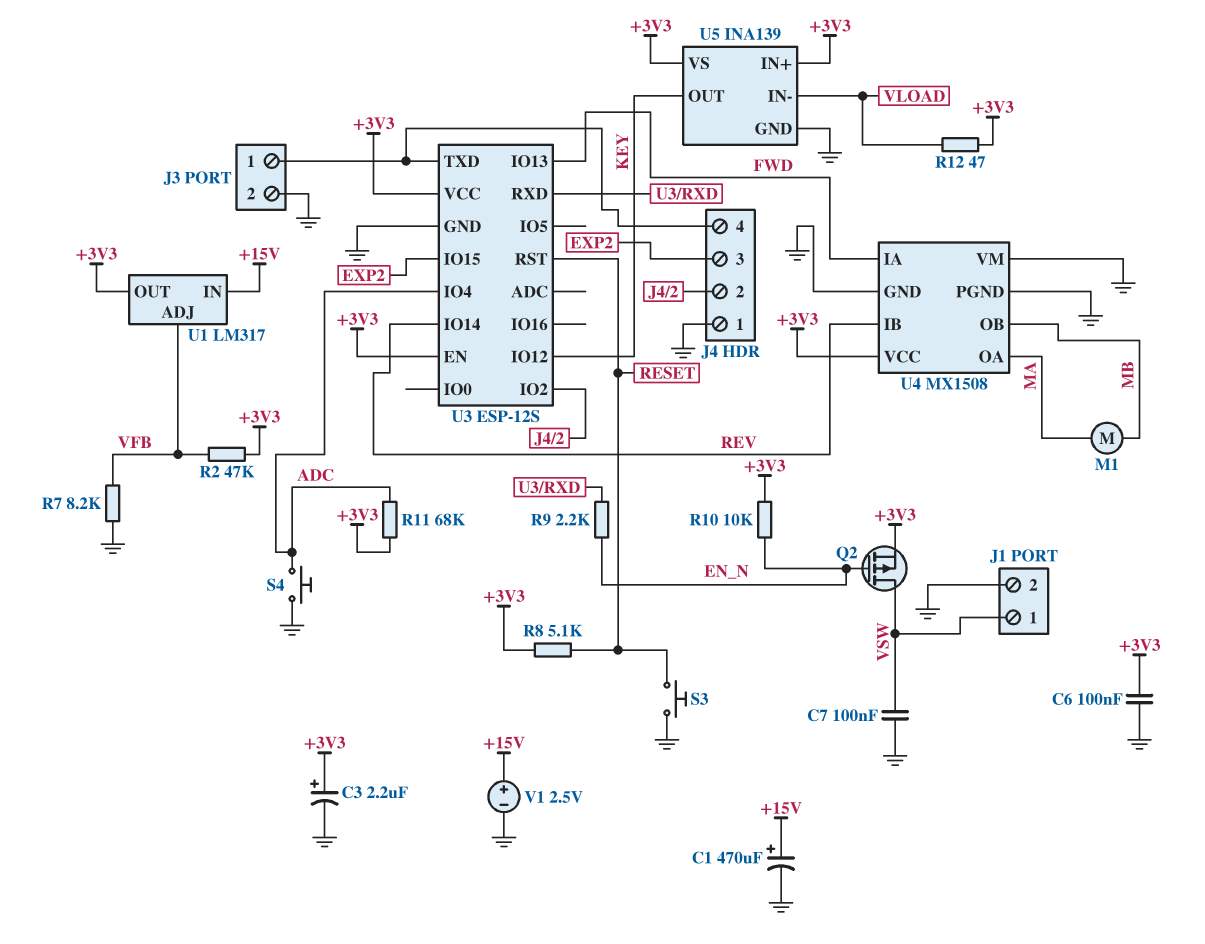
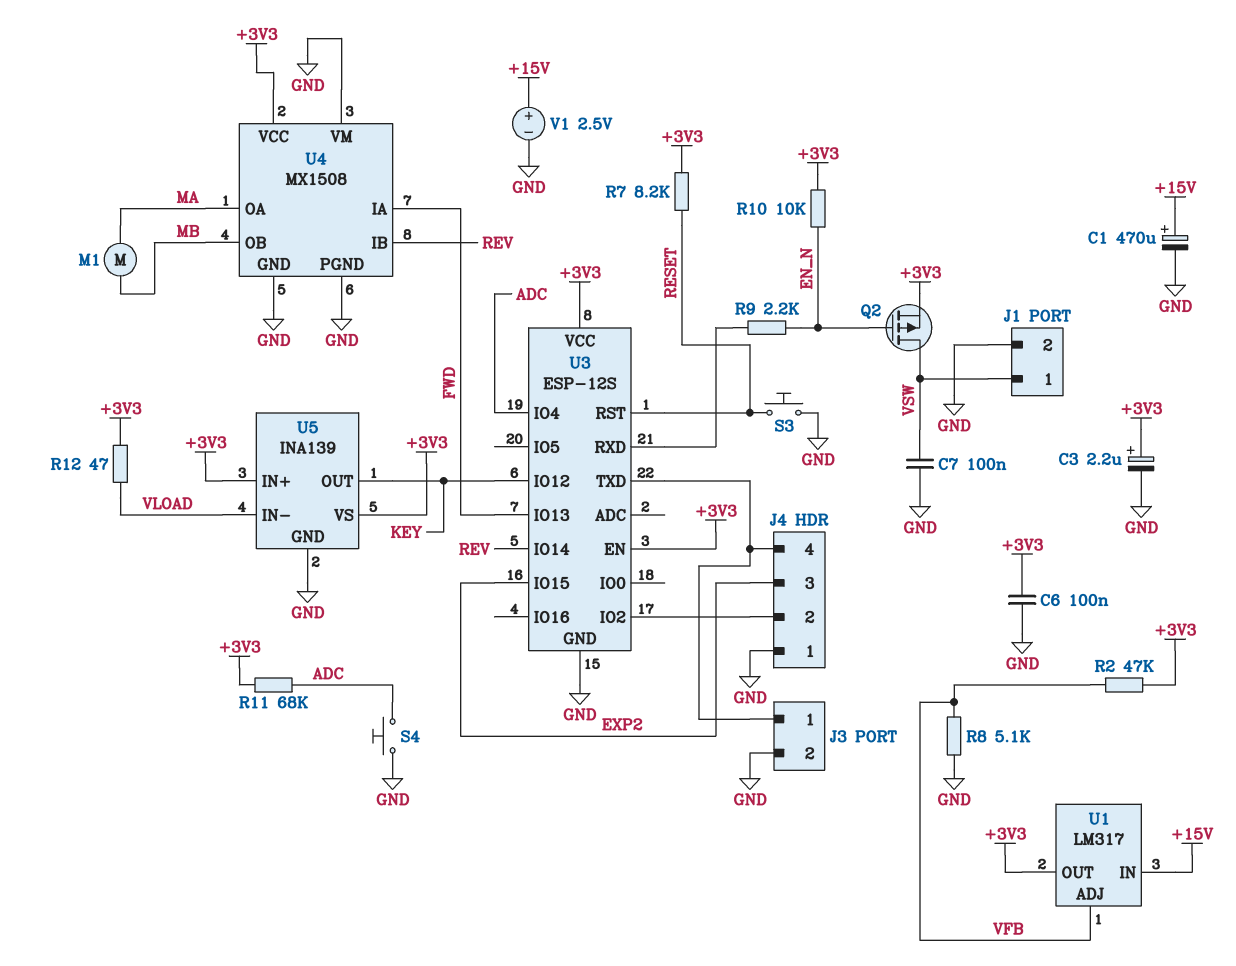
R7: 8.2k (GND, VFB) -> 8.2k (+3V3, RESET)
R8: 5.1k (+3V3, RESET) -> 5.1k (GND, VFB)

